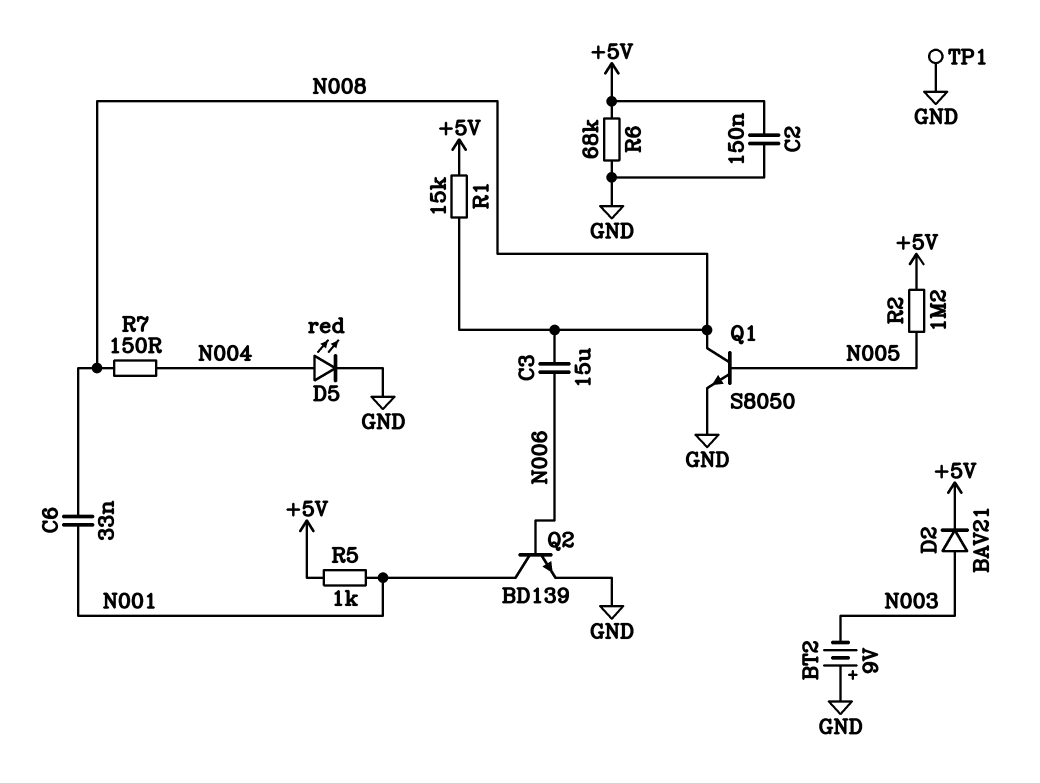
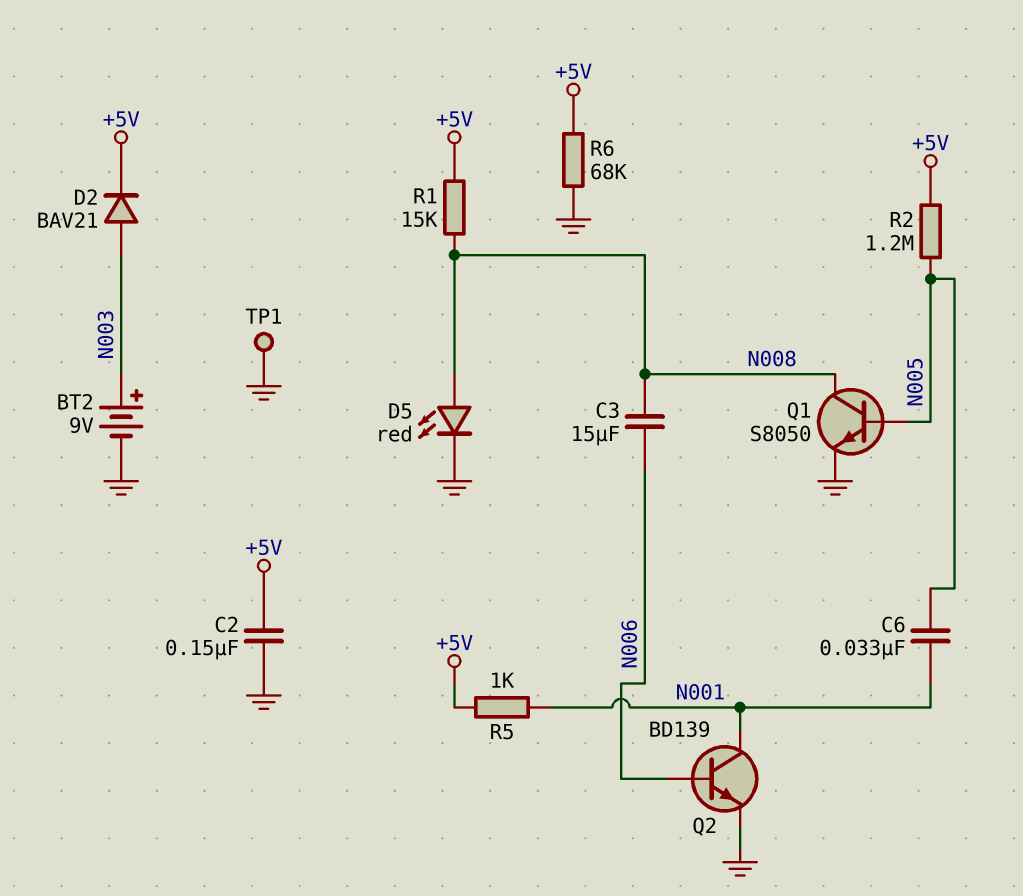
BT2: 9V (plus GND, minus N003) -> 9V (plus N003, minus GND)
C6: 33nF (N001, N008) -> 33nF (N001, N005)
D5: LED red (A N004, K GND) -> LED red (A N008, K GND)
R7: 150 (N004, N008) -> none

